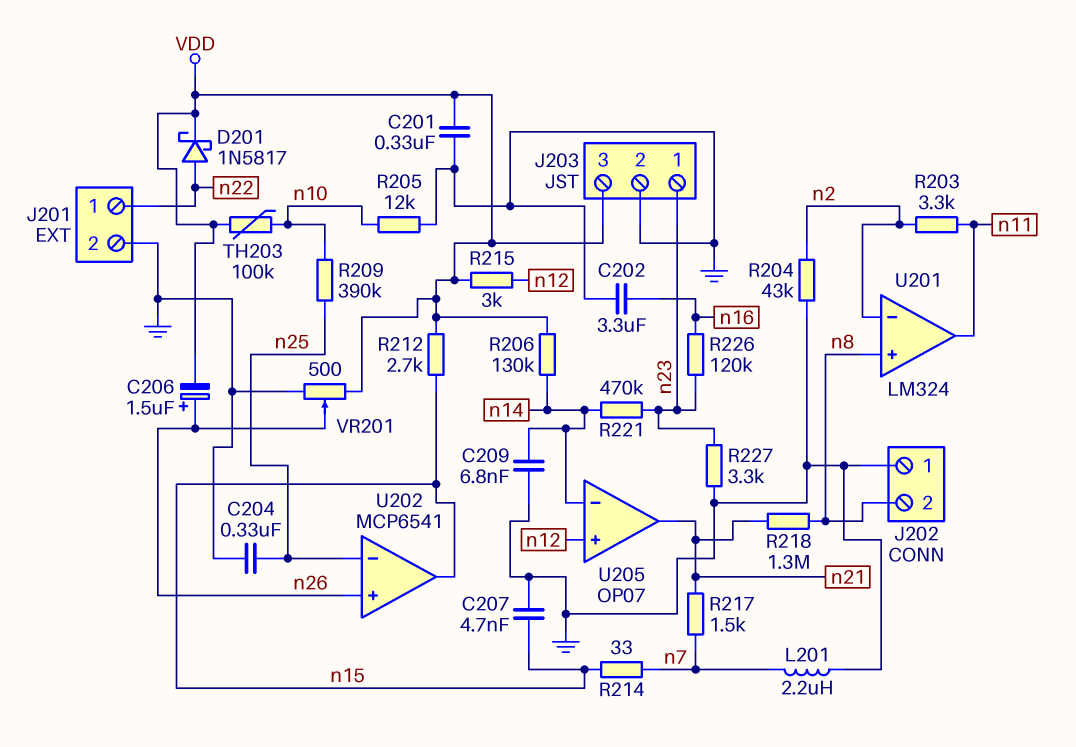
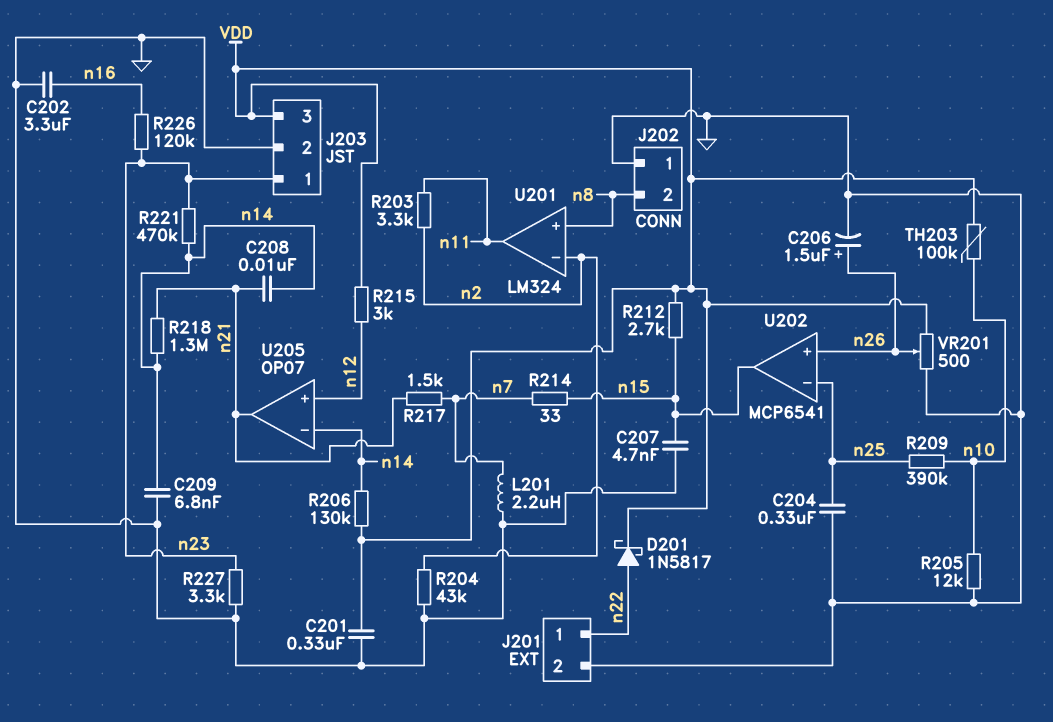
C206: 1.5uF (plus n26, minus VDD) -> 1.5uF (plus n26, minus GND)
C208: none -> 10nF (n14, n21)
R218: 1.3M (n8, n21) -> 1.3M (n14, n21)

